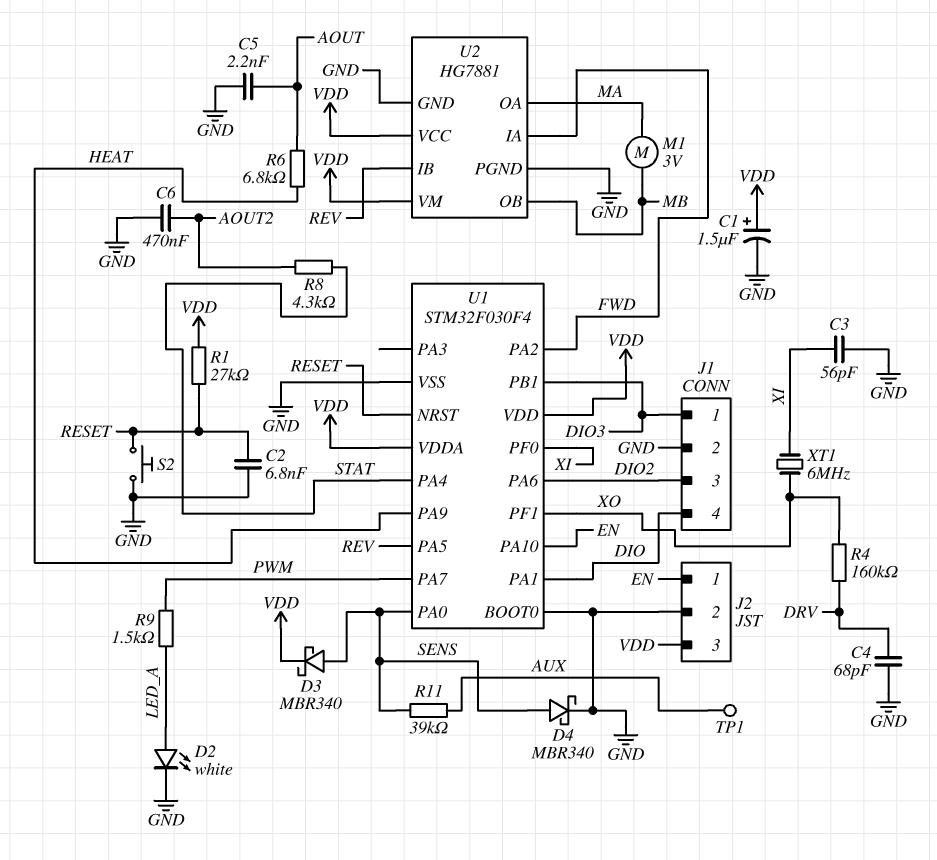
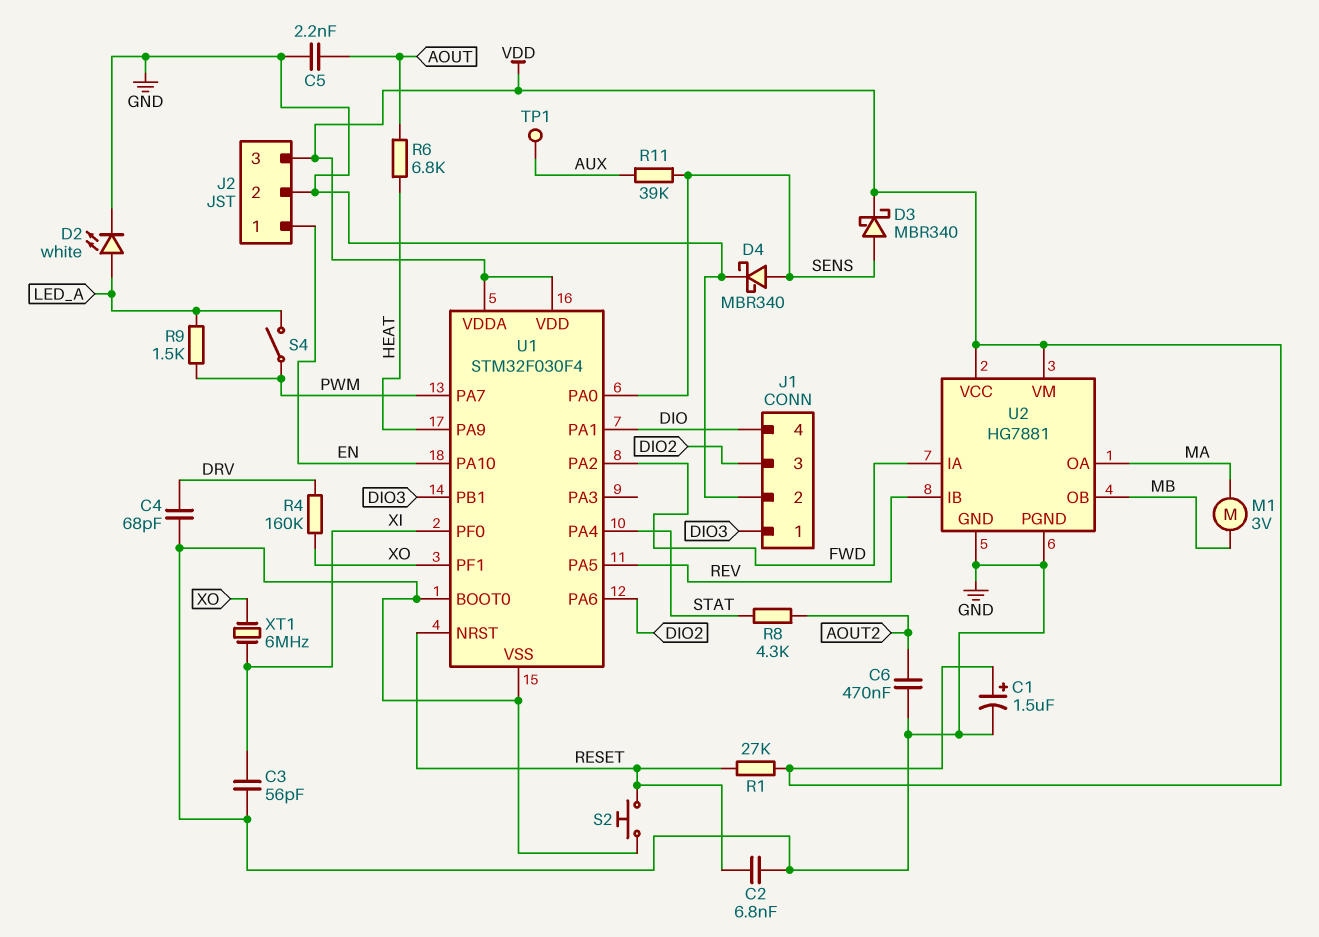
S4: none -> switch (LED_A, PWM)

